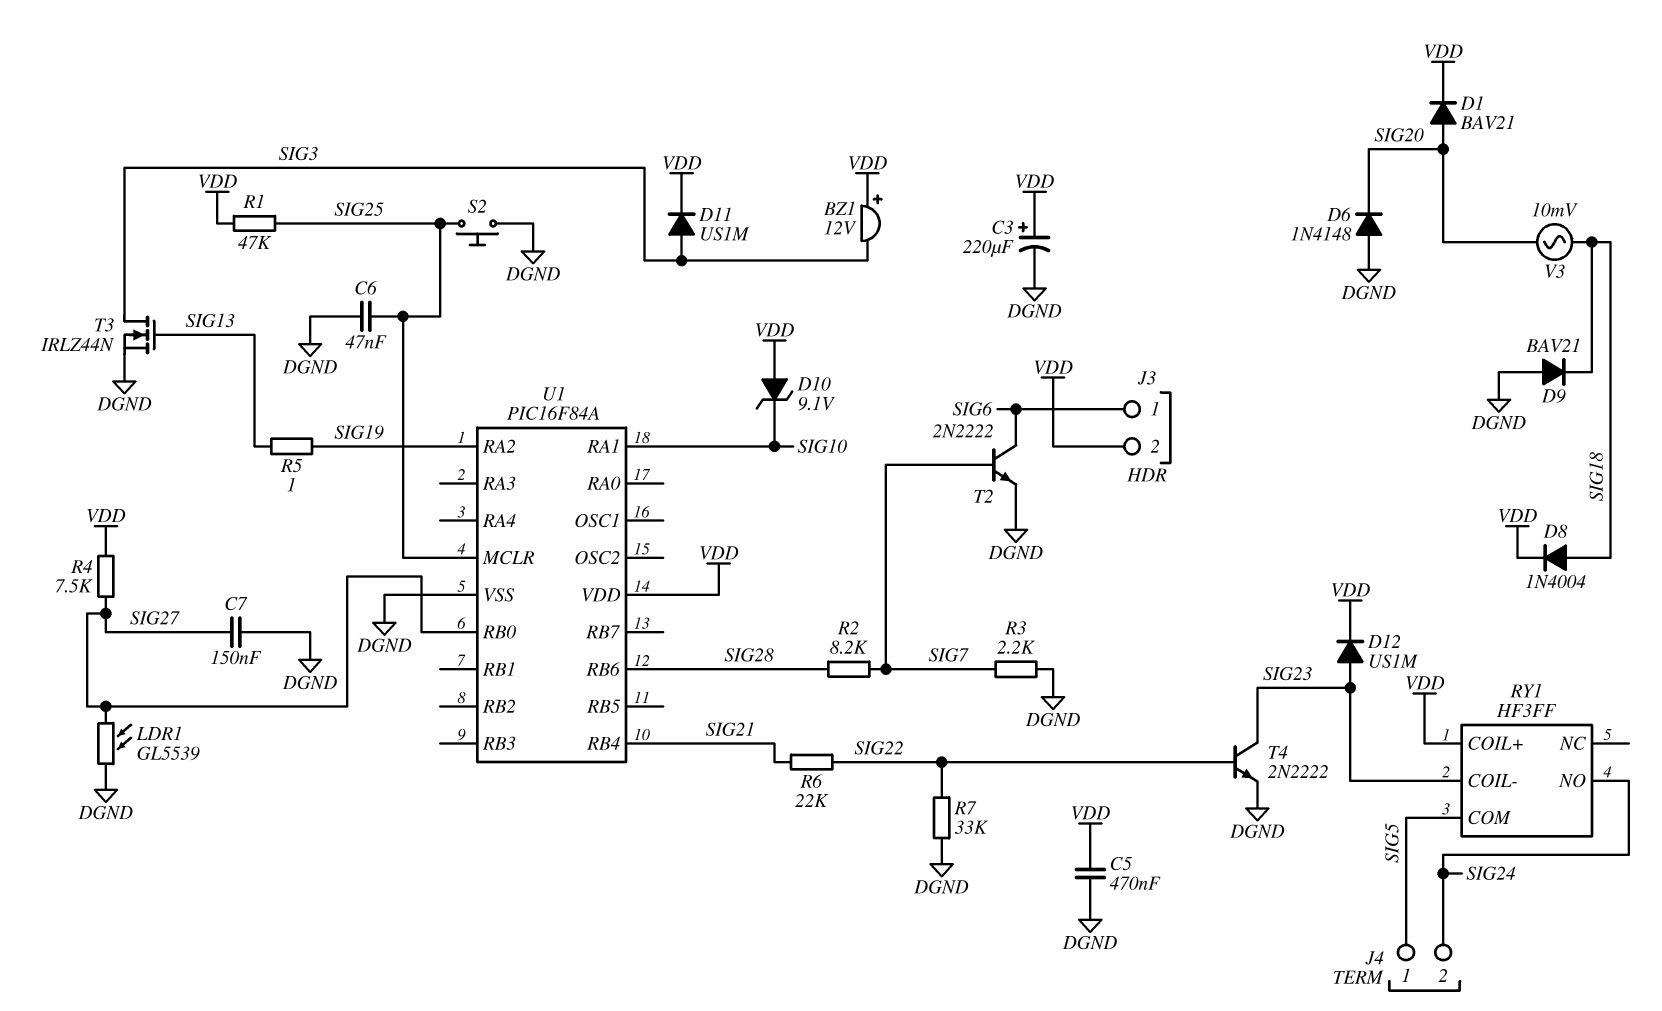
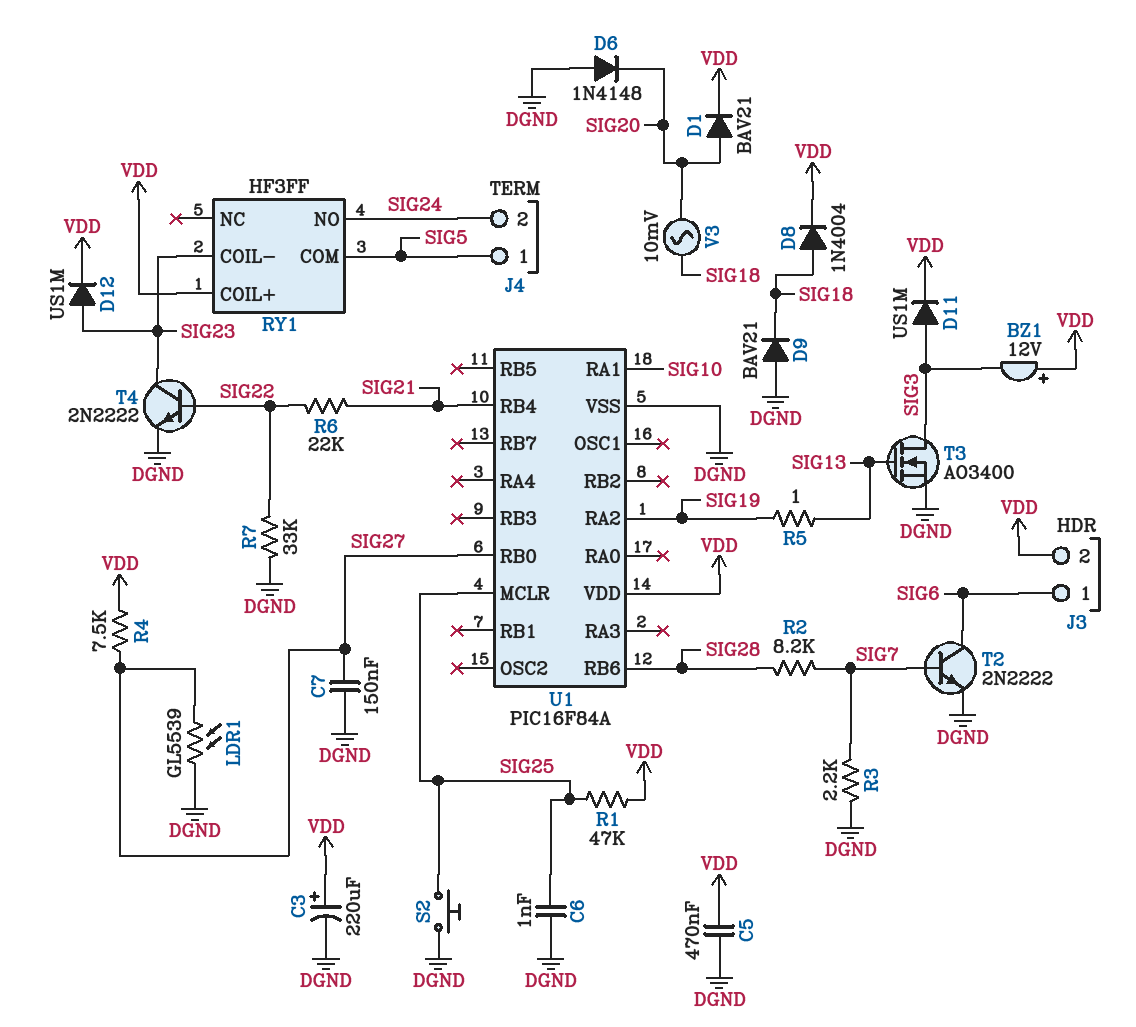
C6: 47nF (DGND, SIG25) -> 1nF (DGND, SIG25)
D10: zener 9.1V (A VDD, K SIG10) -> none
T3: NMOS IRLZ44N (G SIG13, D SIG3, S DGND) -> NMOS AO3400 (G SIG13, D SIG3, S DGND)

